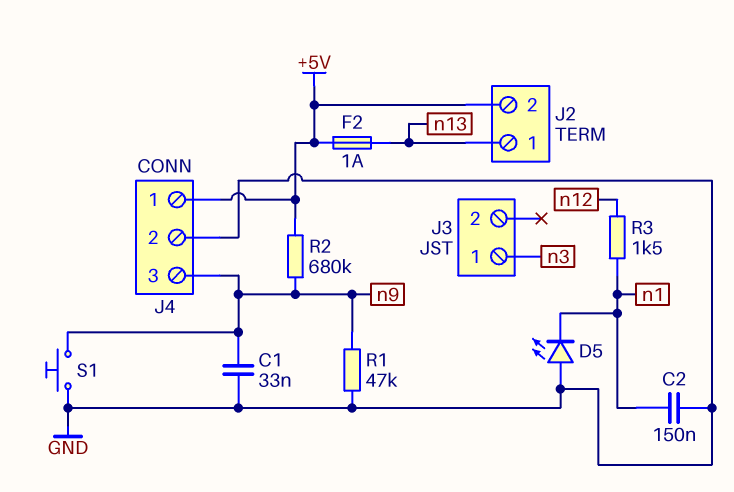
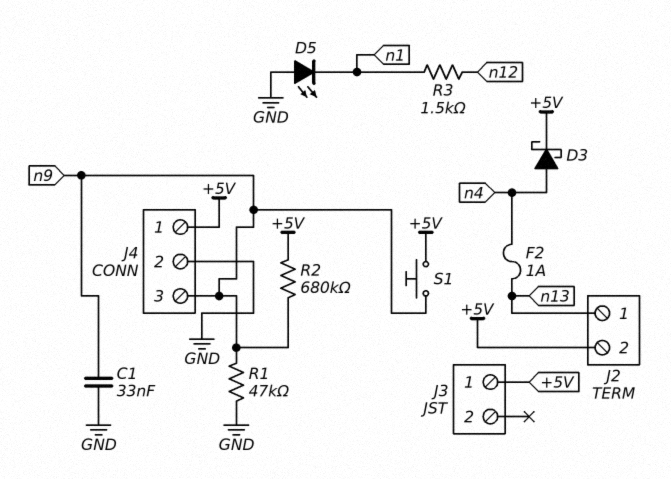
C2: 150nF (GND, n1) -> none
D3: none -> schottky (A n4, K +5V)
F2: 1A (+5V, n13) -> 1A (n4, n13)
J3 pin 1: n3 -> +5V
S1: button (GND, n9) -> button (+5V, n9)

